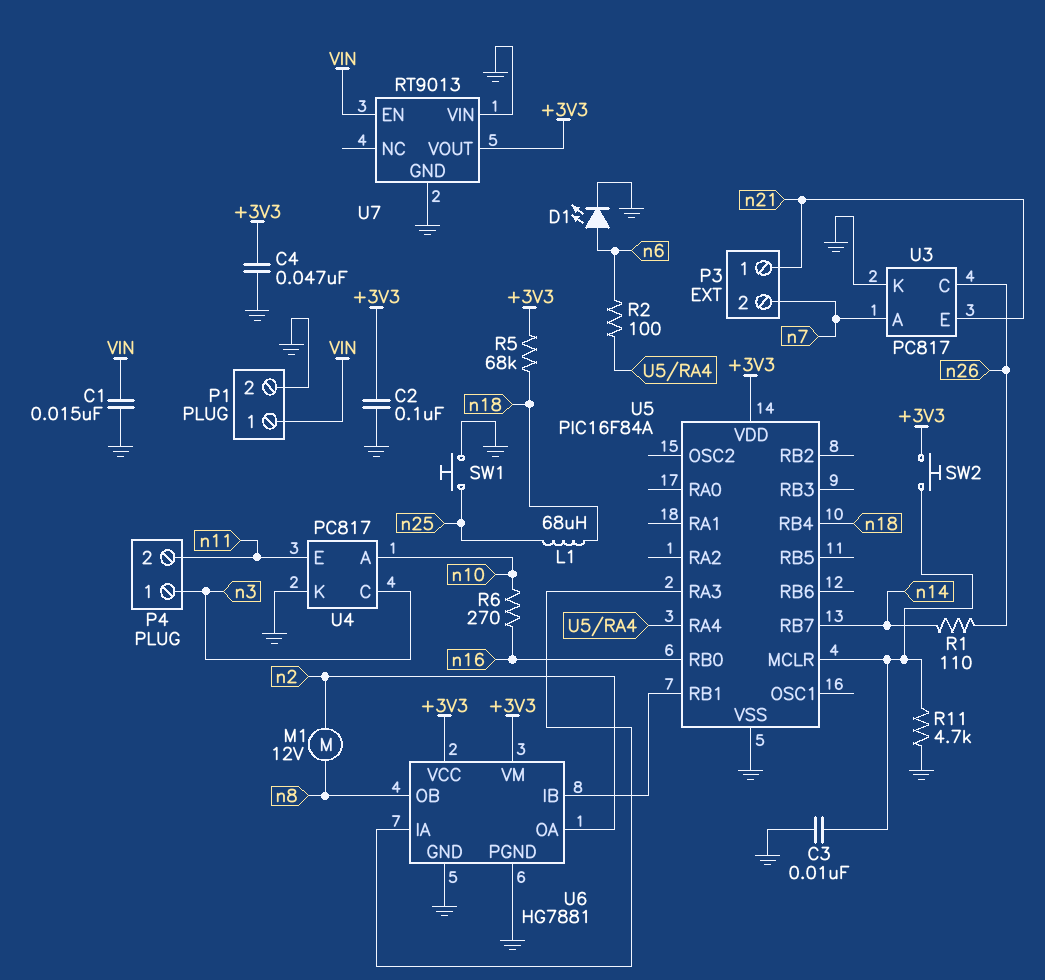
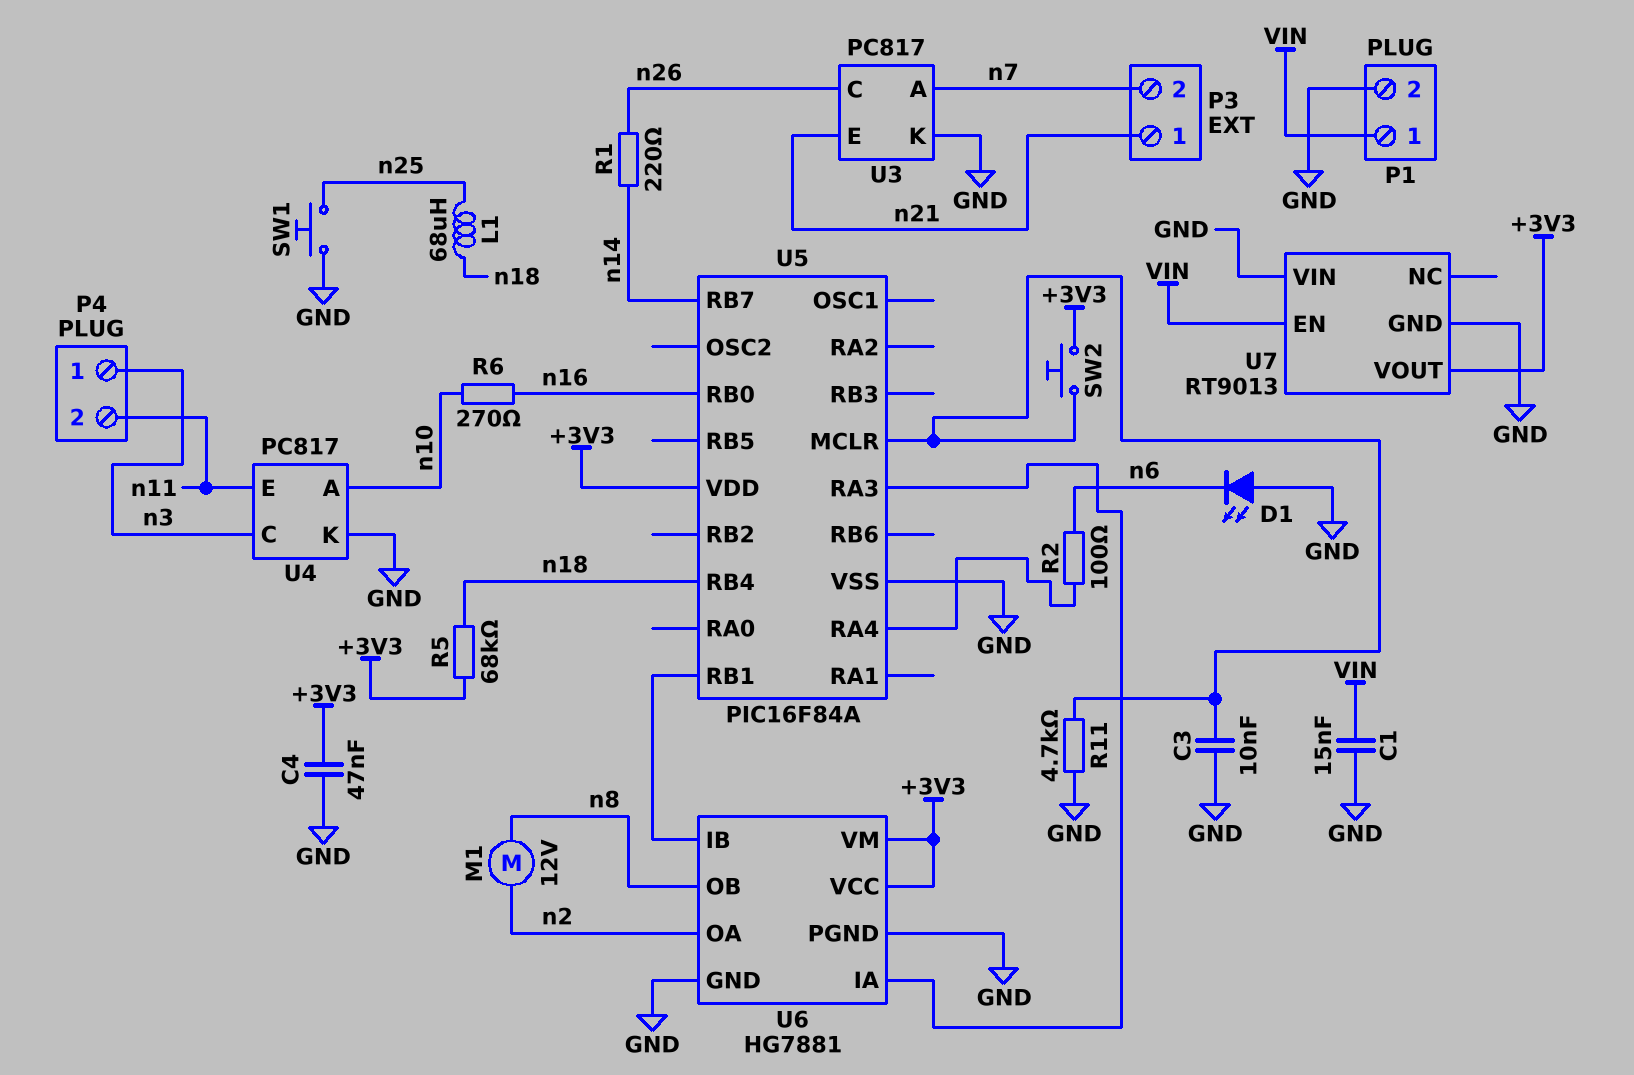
C2: 100nF (+3V3, GND) -> none
D1: LED (A n6, K GND) -> LED (A GND, K n6)
R1: 110 (n14, n26) -> 220 (n14, n26)

